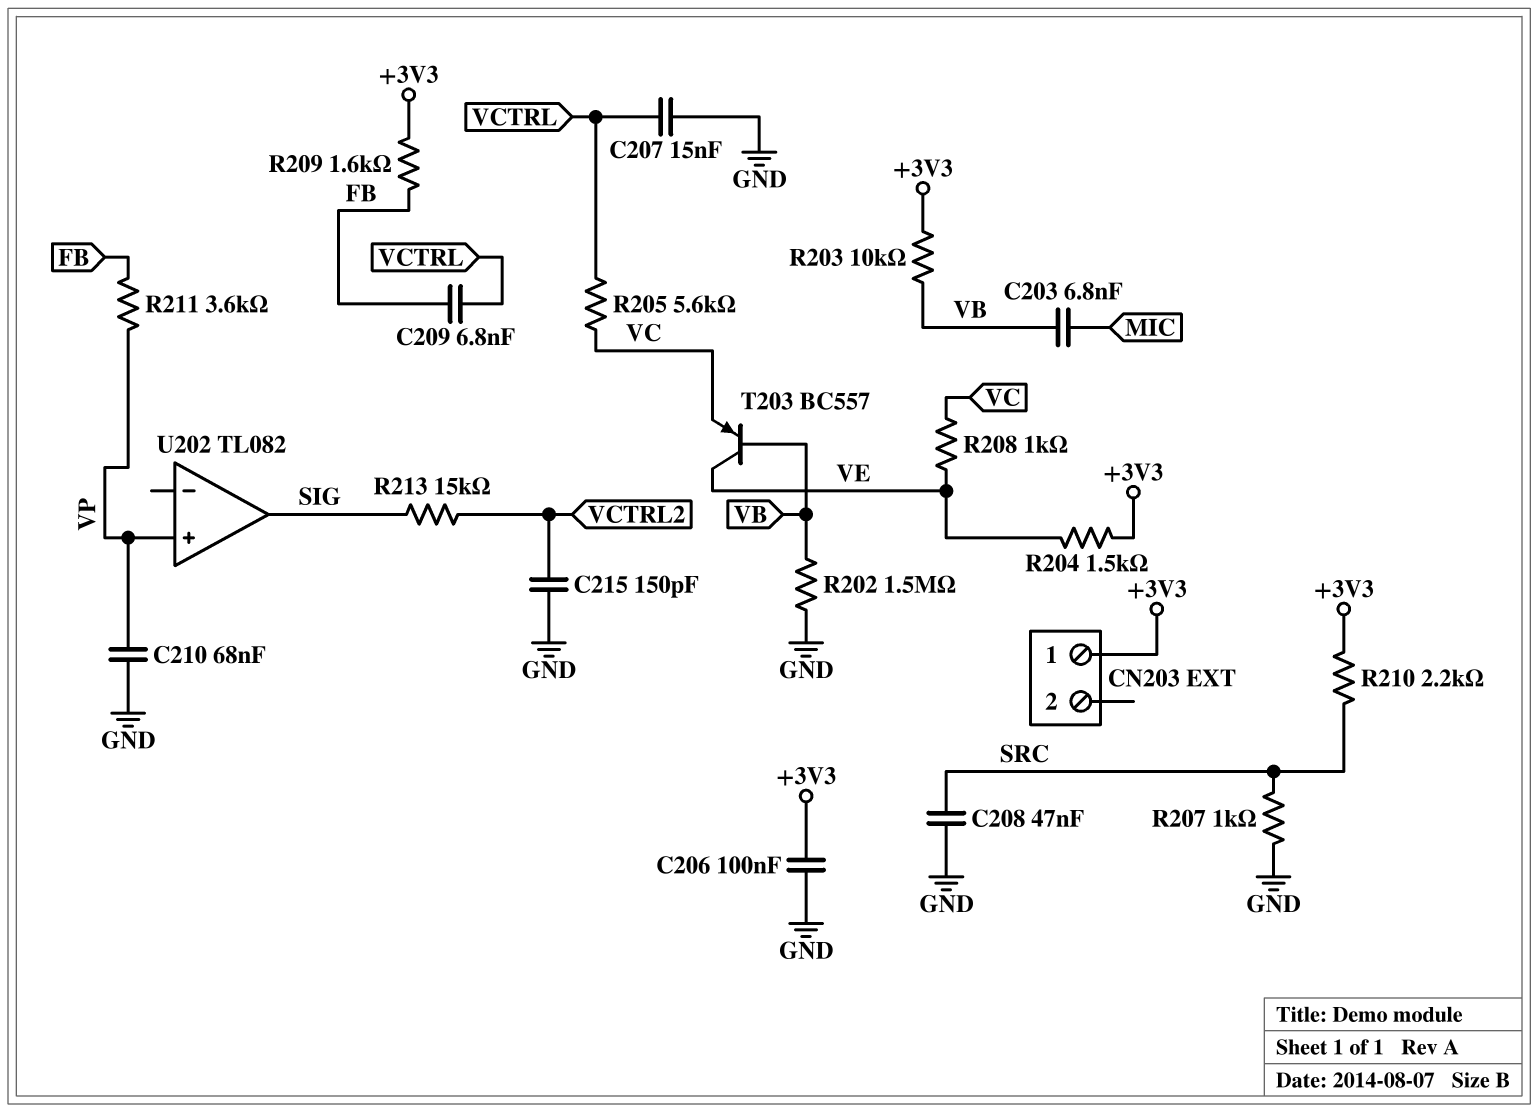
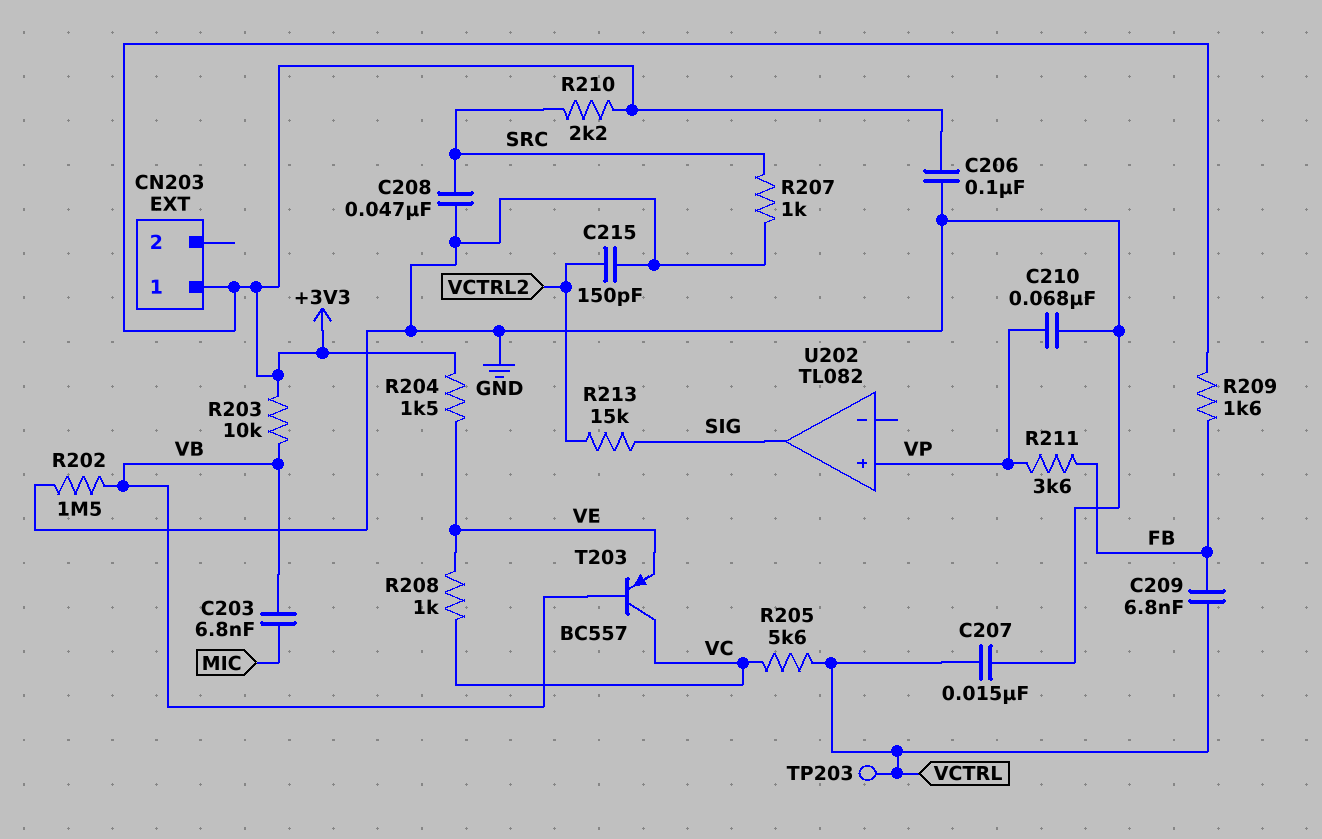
T203: PNP BC557 (B VB, C VE, E VC) -> PNP BC557 (B VB, C VC, E VE)
TP203: none -> test point (VCTRL)

